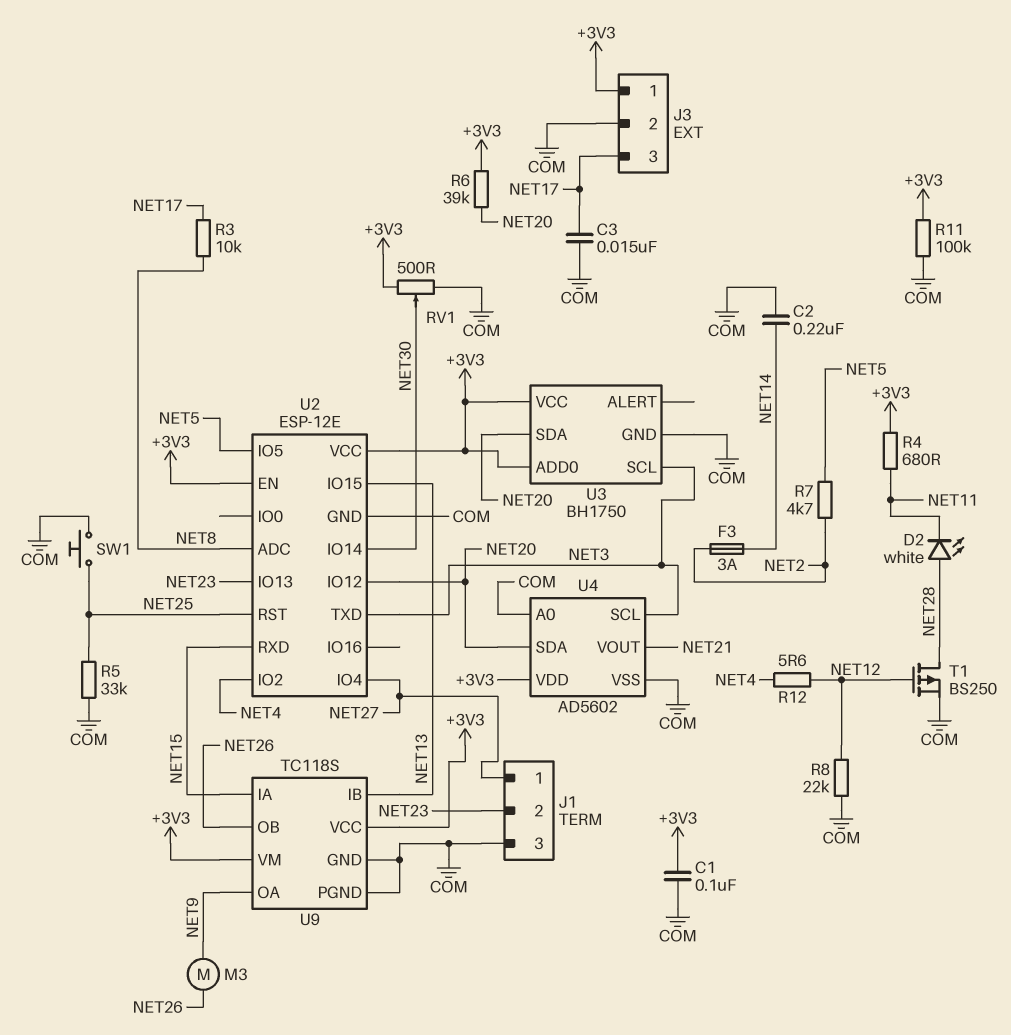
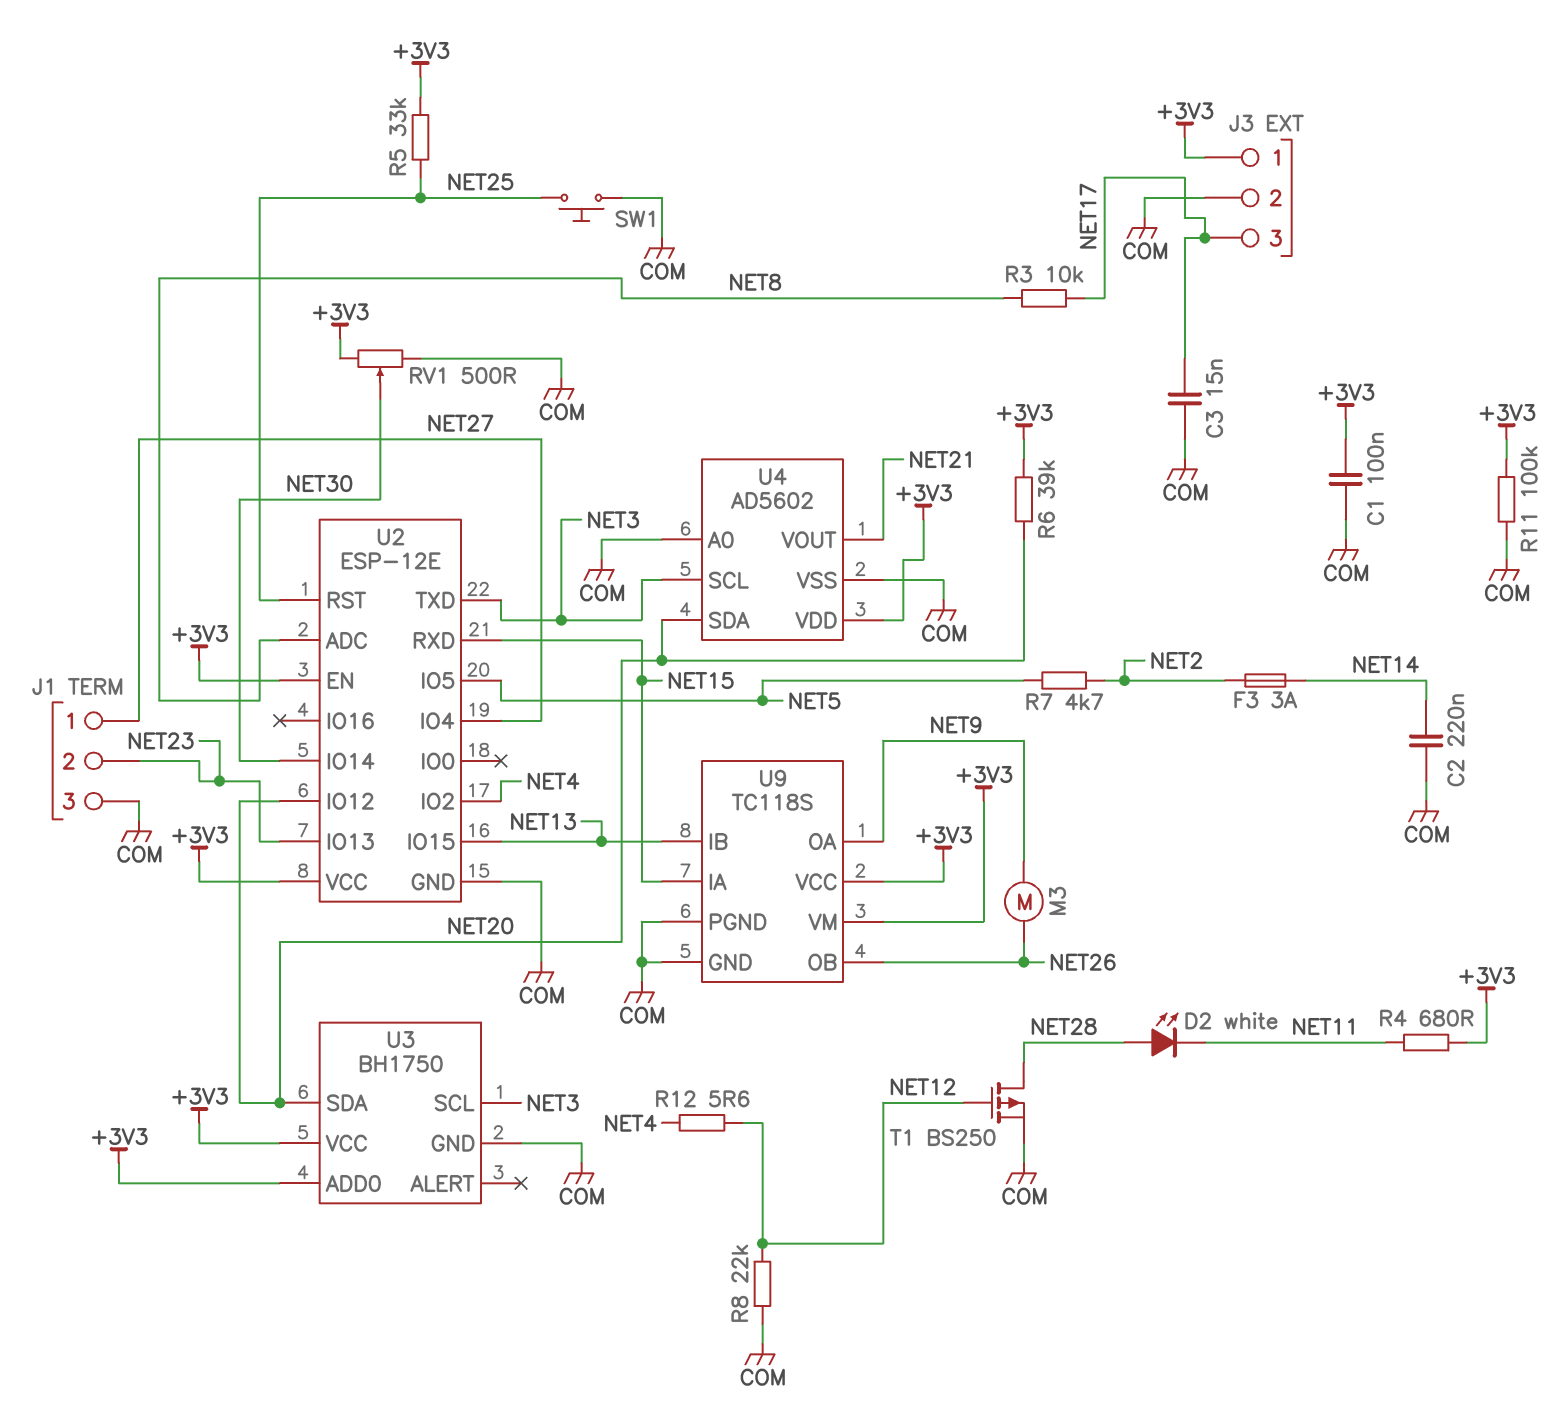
R5: 33k (COM, NET25) -> 33k (+3V3, NET25)

